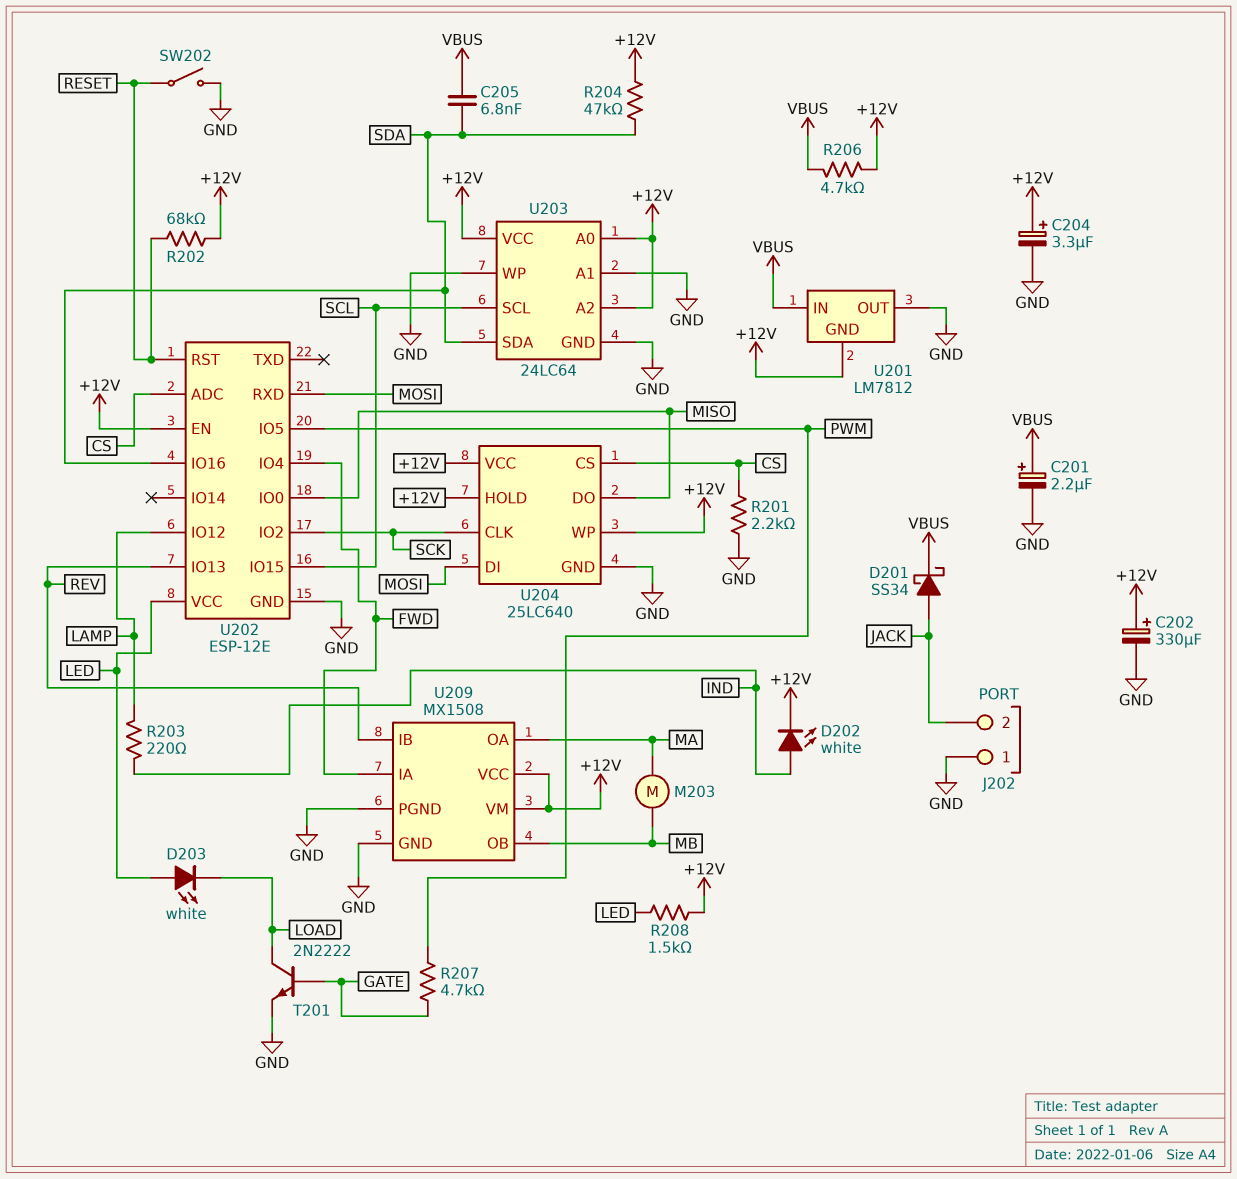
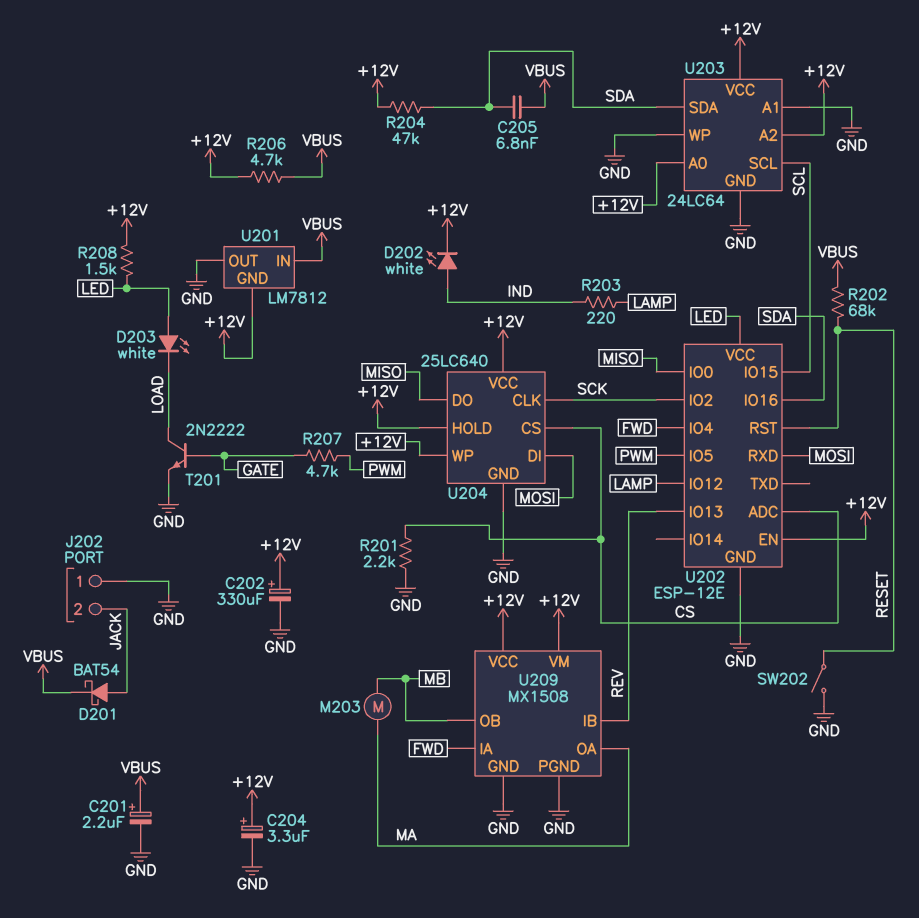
D201: schottky SS34 (A JACK, K VBUS) -> schottky BAT54 (A JACK, K VBUS)
R202: 68k (+12V, RESET) -> 68k (RESET, VBUS)

